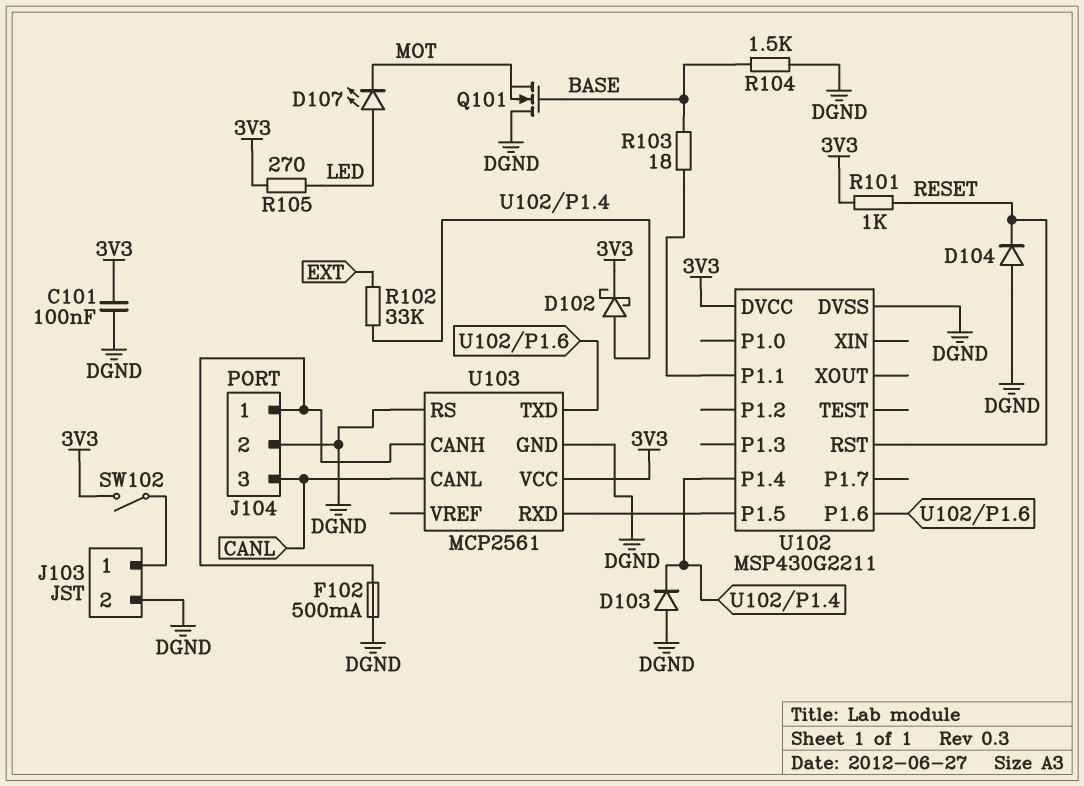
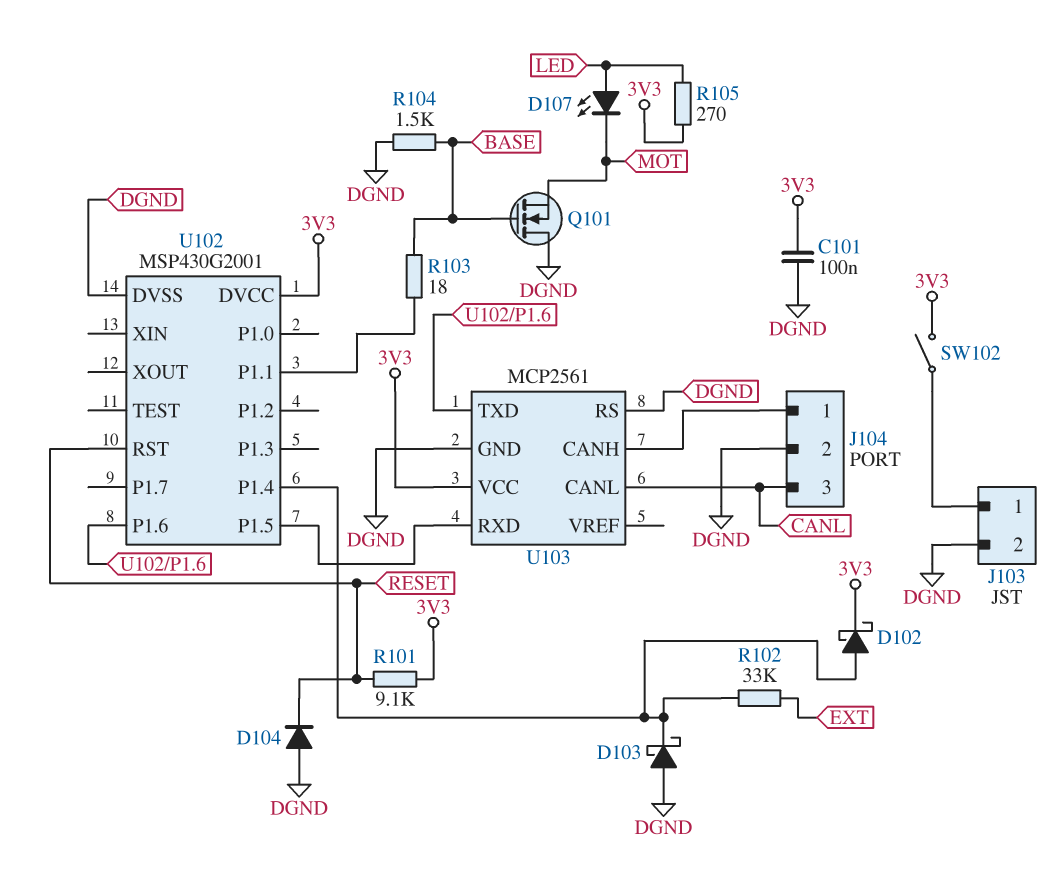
D103: diode (A DGND, K U102/P1.4) -> schottky (A DGND, K U102/P1.4)
F102: 500mA (DGND, J104/1) -> none
R101: 1k (3V3, RESET) -> 9.1k (3V3, RESET)
U102: MSP430G2211 -> MSP430G2001

